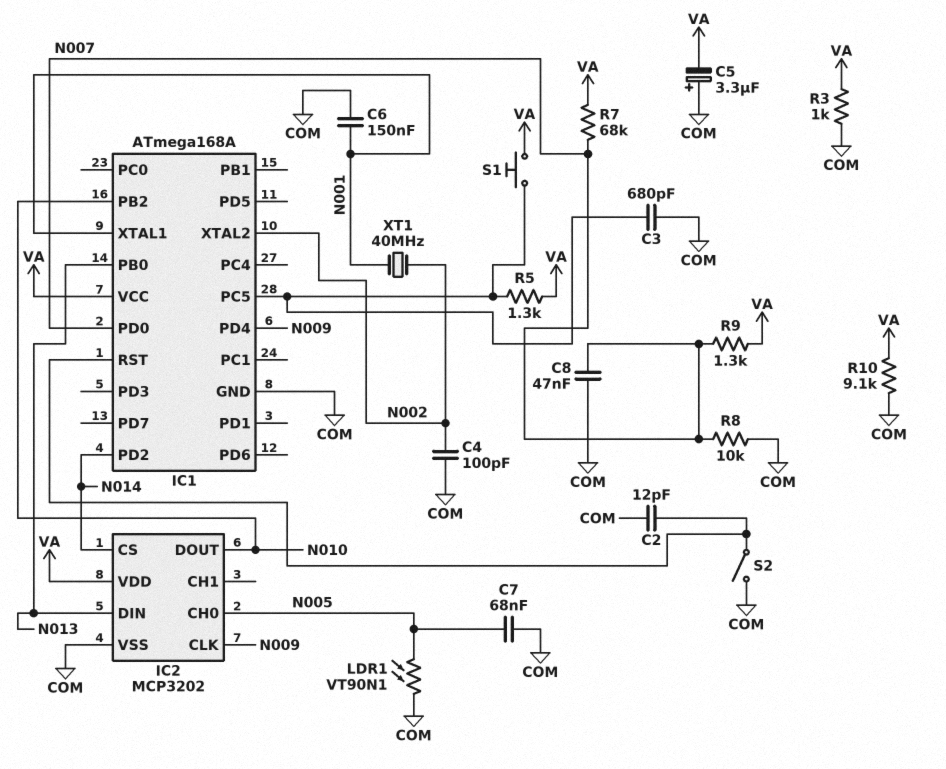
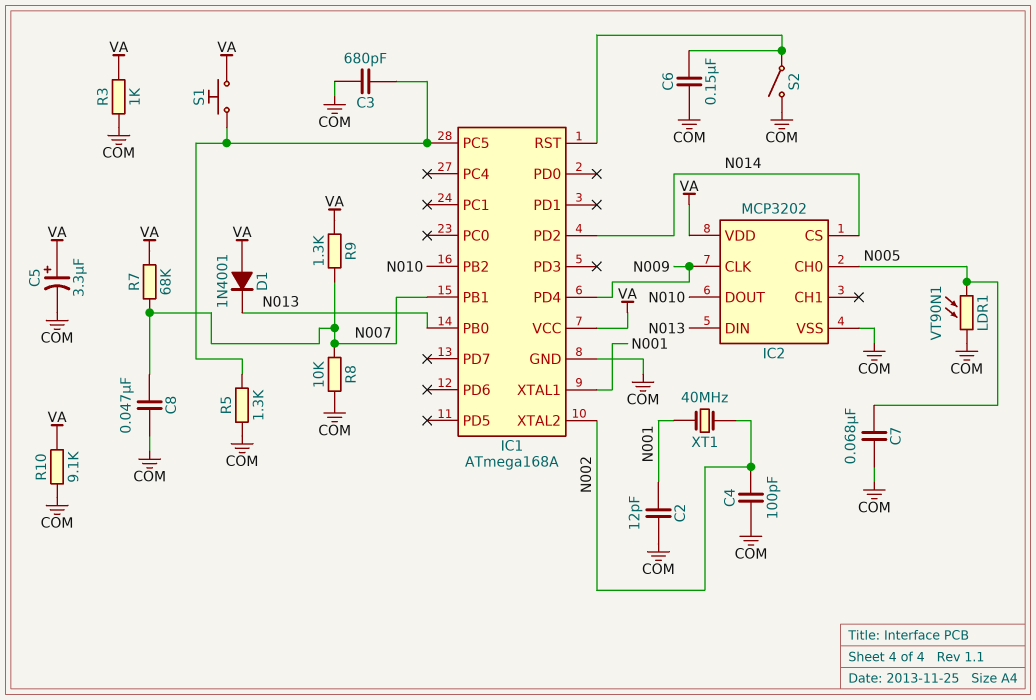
C2: 12pF (COM, IC1/RST) -> 12pF (COM, N001)
C5: 3.3uF (plus COM, minus VA) -> 3.3uF (plus VA, minus COM)
C6: 150nF (COM, N001) -> 150nF (COM, IC1/RST)
D1: none -> diode 1N4001 (A VA, K N013)
IC1 pin PB1: none -> N007
IC1 pin PD0: N007 -> none
R5: 1.3k (IC1/PC5, VA) -> 1.3k (COM, IC1/PC5)

